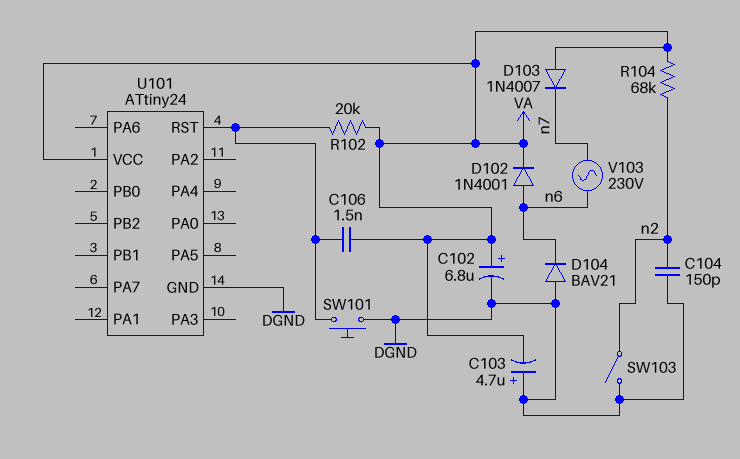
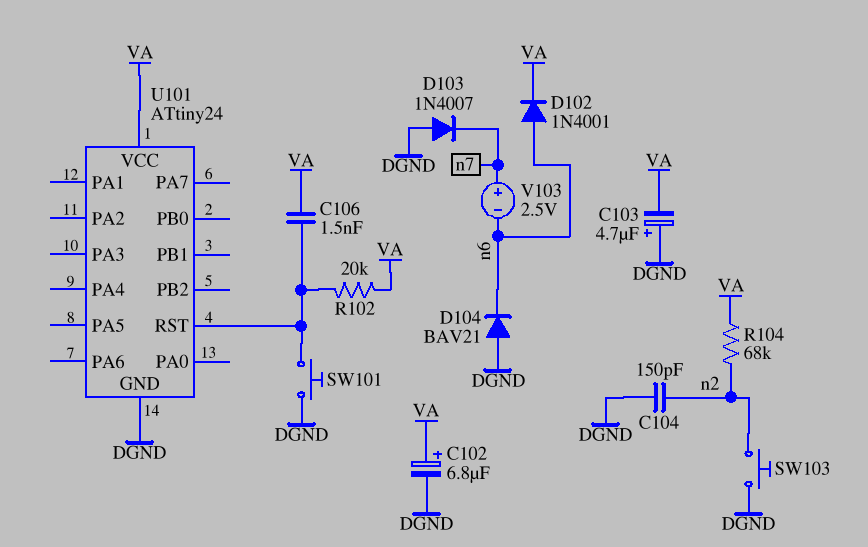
D103: diode 1N4007 (A VA, K n7) -> diode 1N4007 (A DGND, K n7)
SW103: switch (DGND, n2) -> button (DGND, n2)
V103: AC 230V (n6, n7) -> 2.5V (plus n7, minus n6)

